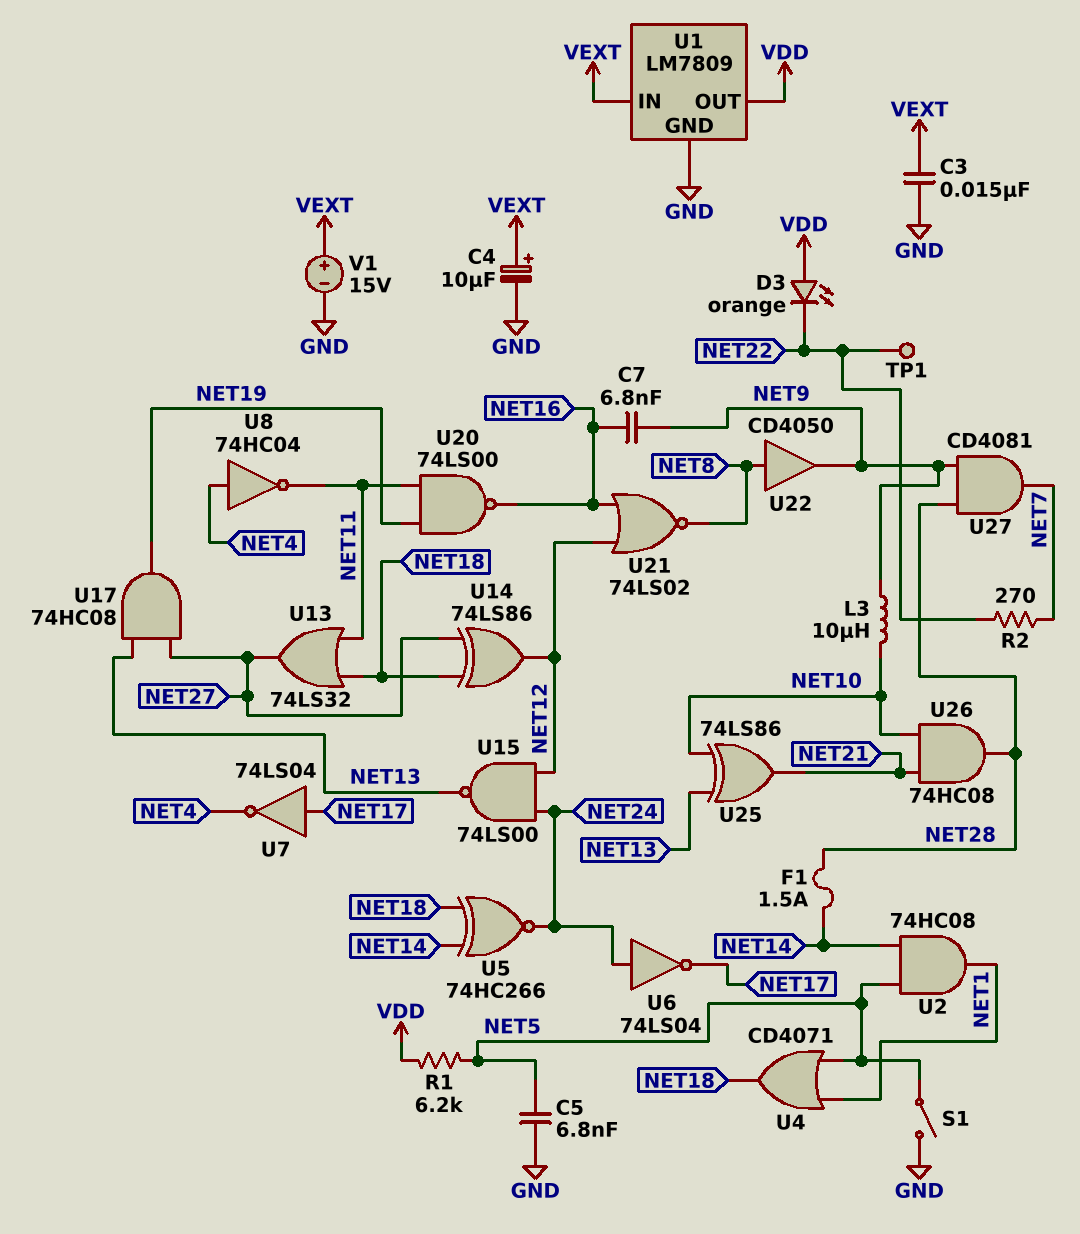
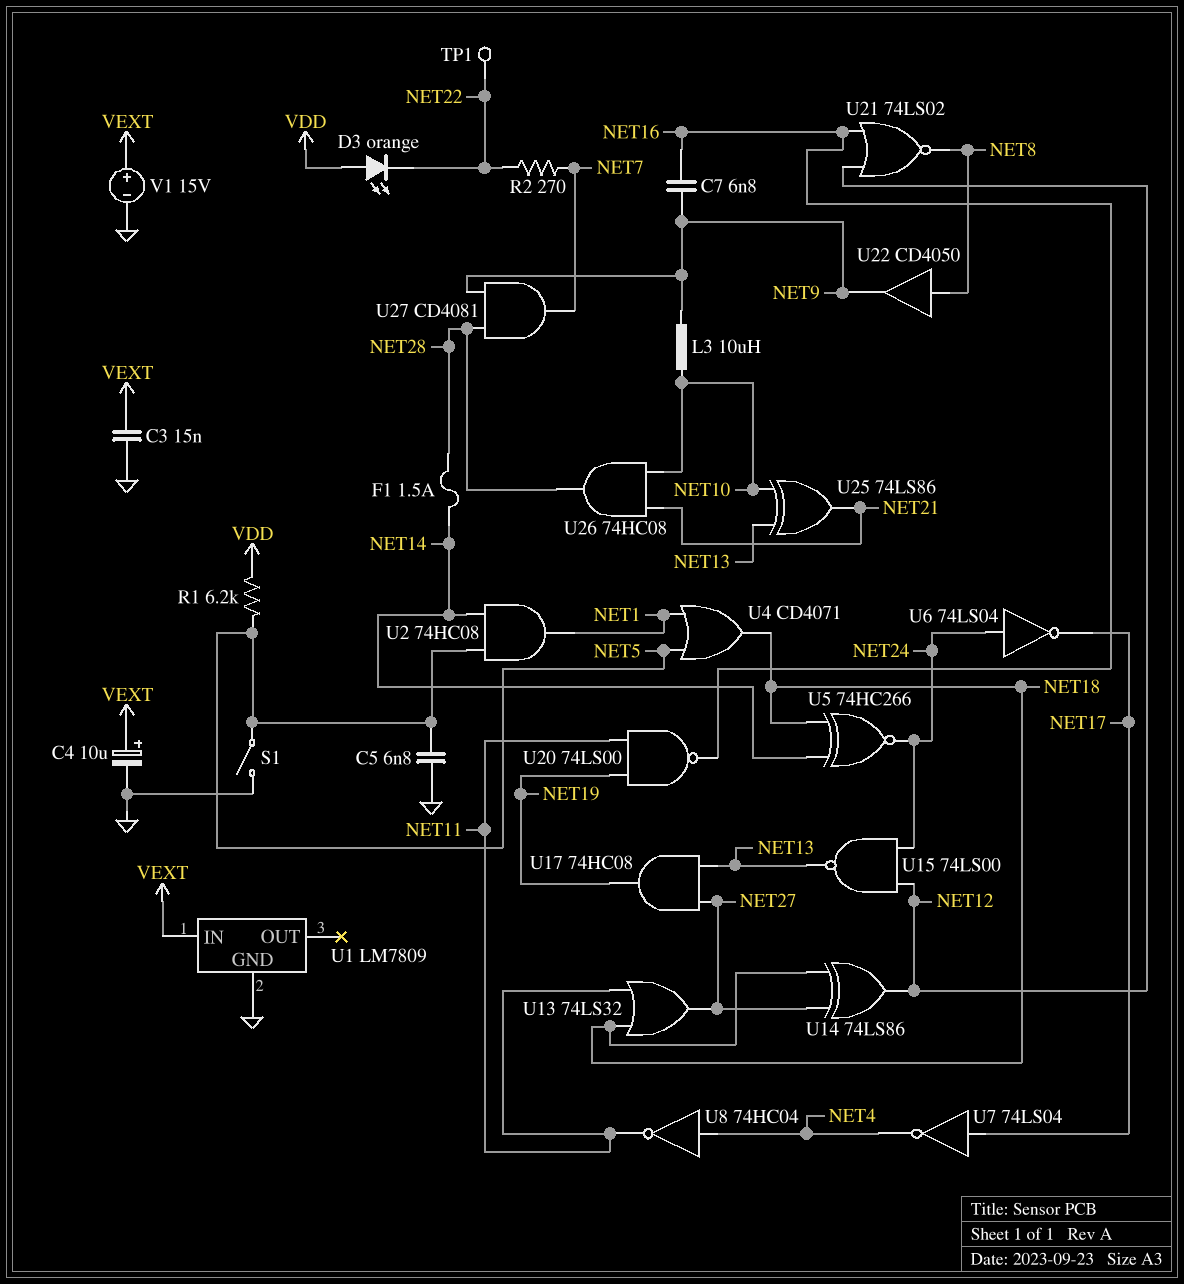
U1 pin OUT: VDD -> none

